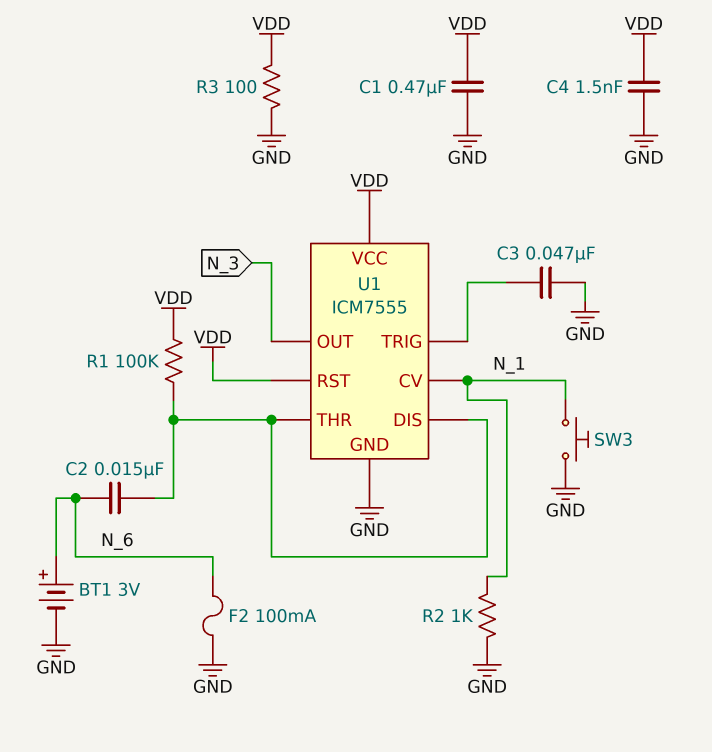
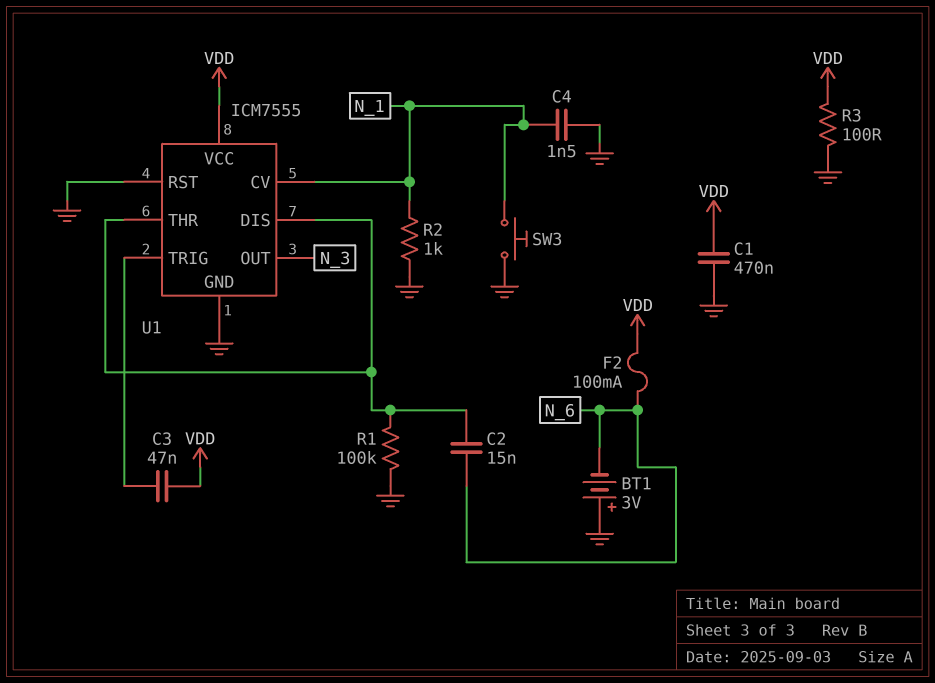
BT1: 3V (plus N_6, minus GND) -> 3V (plus GND, minus N_6)
C3: 47nF (GND, U1/TRIG) -> 47nF (U1/TRIG, VDD)
C4: 1.5nF (GND, VDD) -> 1.5nF (GND, N_1)
F2: 100mA (GND, N_6) -> 100mA (N_6, VDD)
R1: 100k (U1/DIS, VDD) -> 100k (GND, U1/DIS)
U1 pin RST: VDD -> GND

